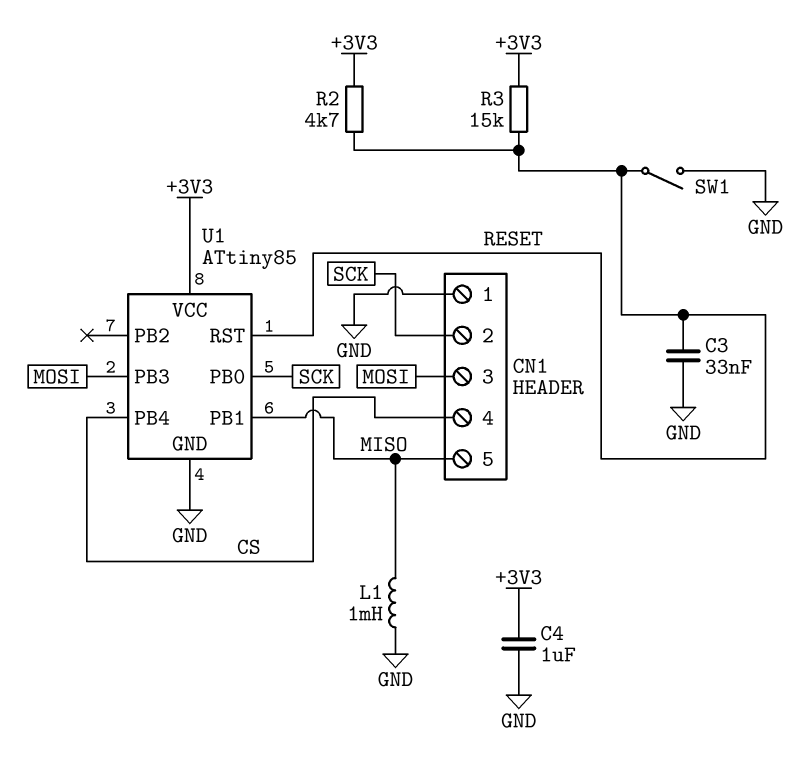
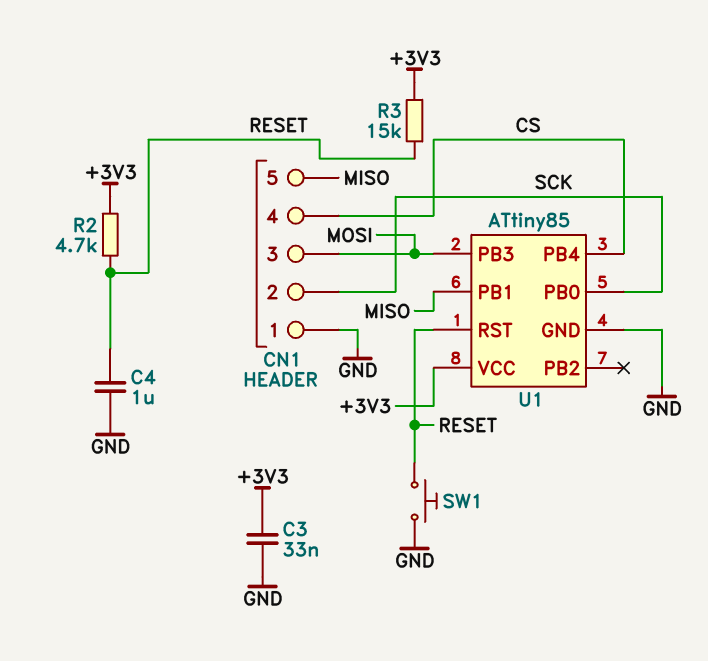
C3: 33nF (GND, RESET) -> 33nF (+3V3, GND)
C4: 1uF (+3V3, GND) -> 1uF (GND, RESET)
L1: 1mH (GND, MISO) -> none
SW1: switch (GND, RESET) -> button (GND, RESET)

